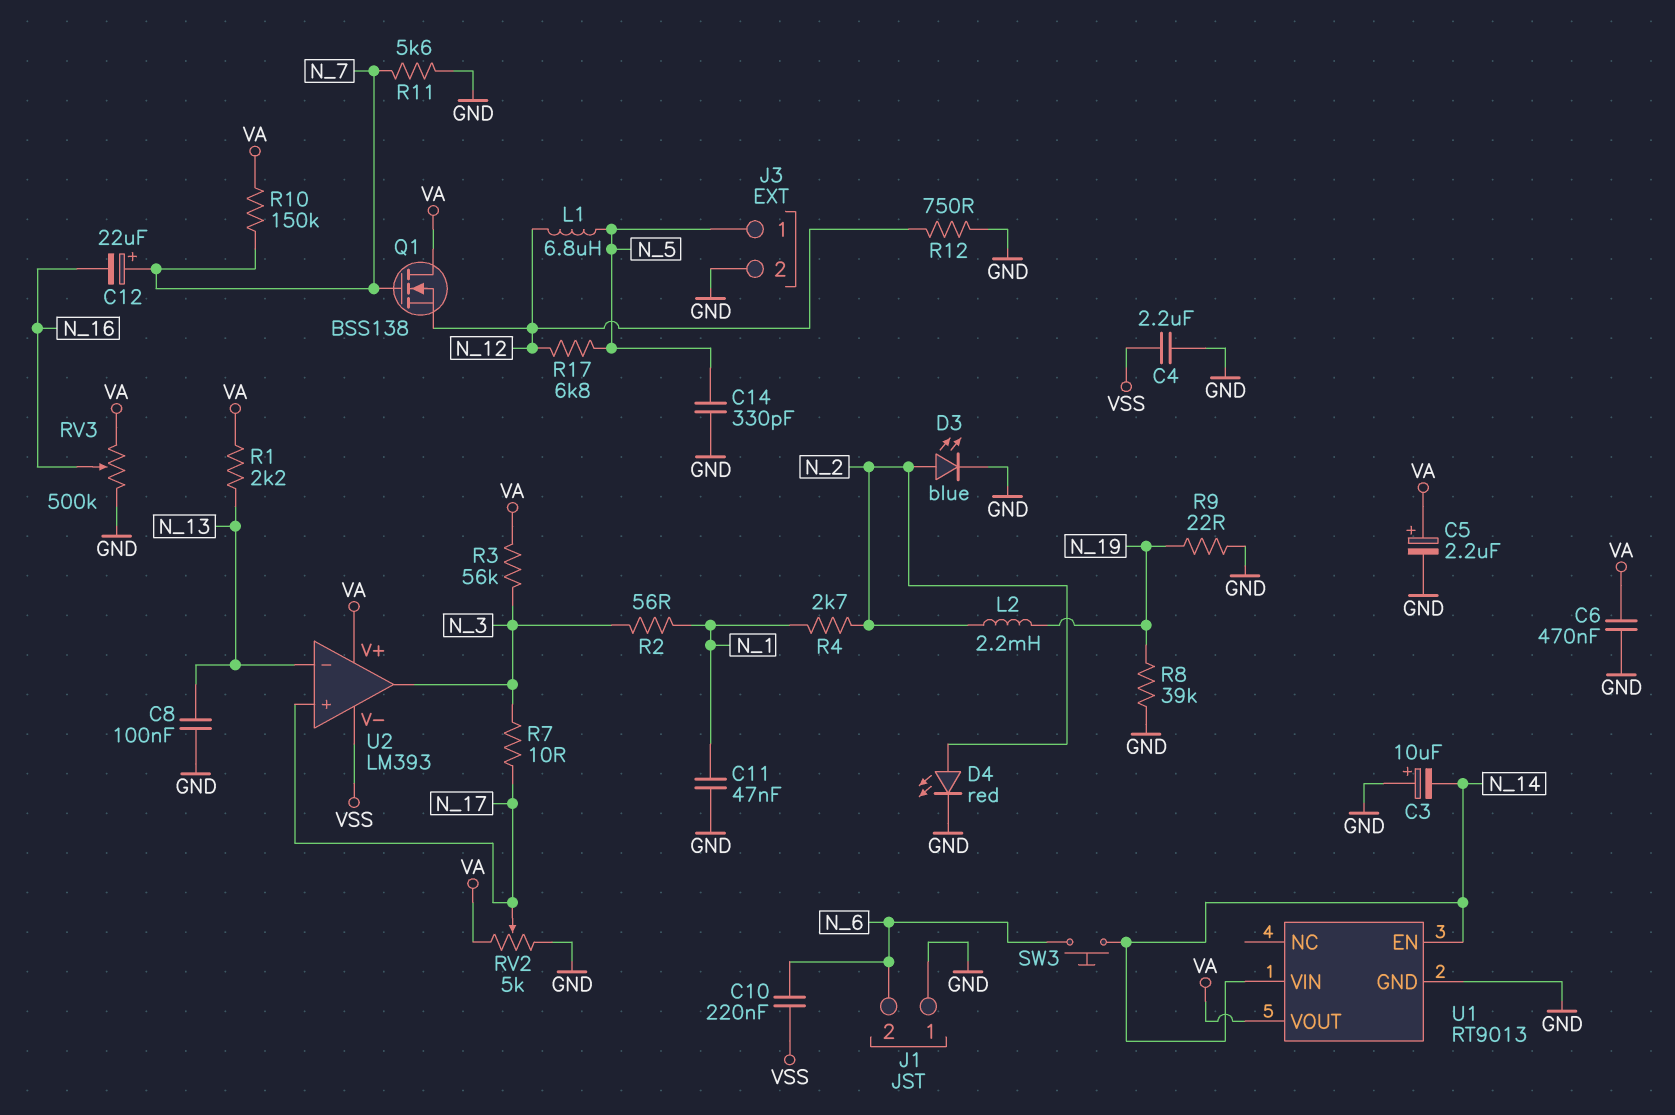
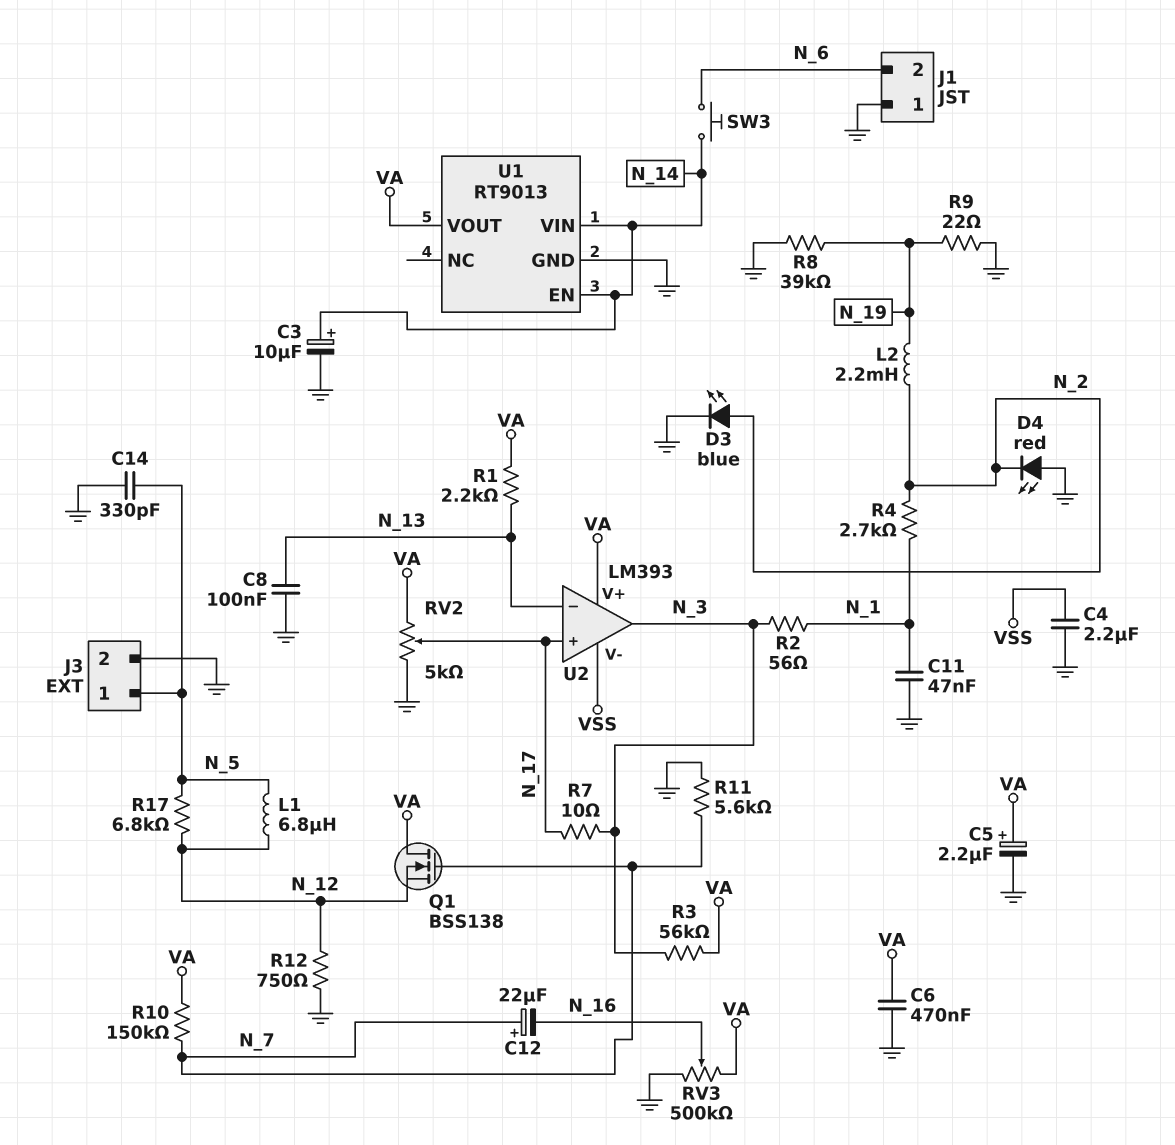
C3: 10uF (plus GND, minus N_14) -> 10uF (plus N_14, minus GND)
C10: 220nF (N_6, VSS) -> none
D4: LED red (A N_2, K GND) -> LED red (A GND, K N_2)

